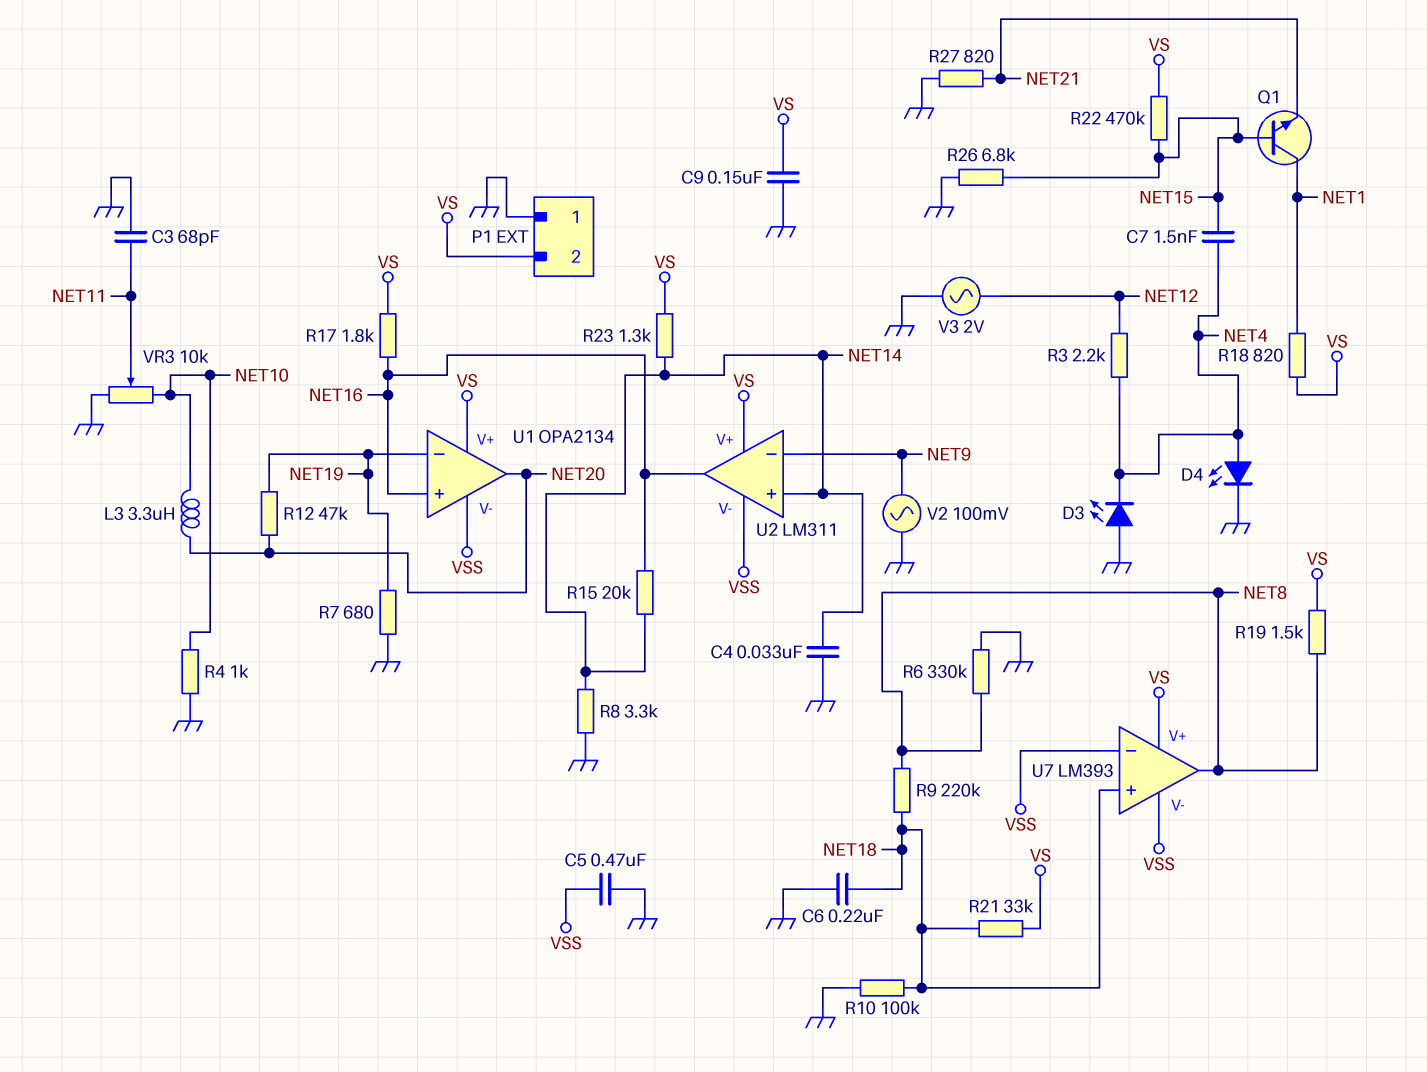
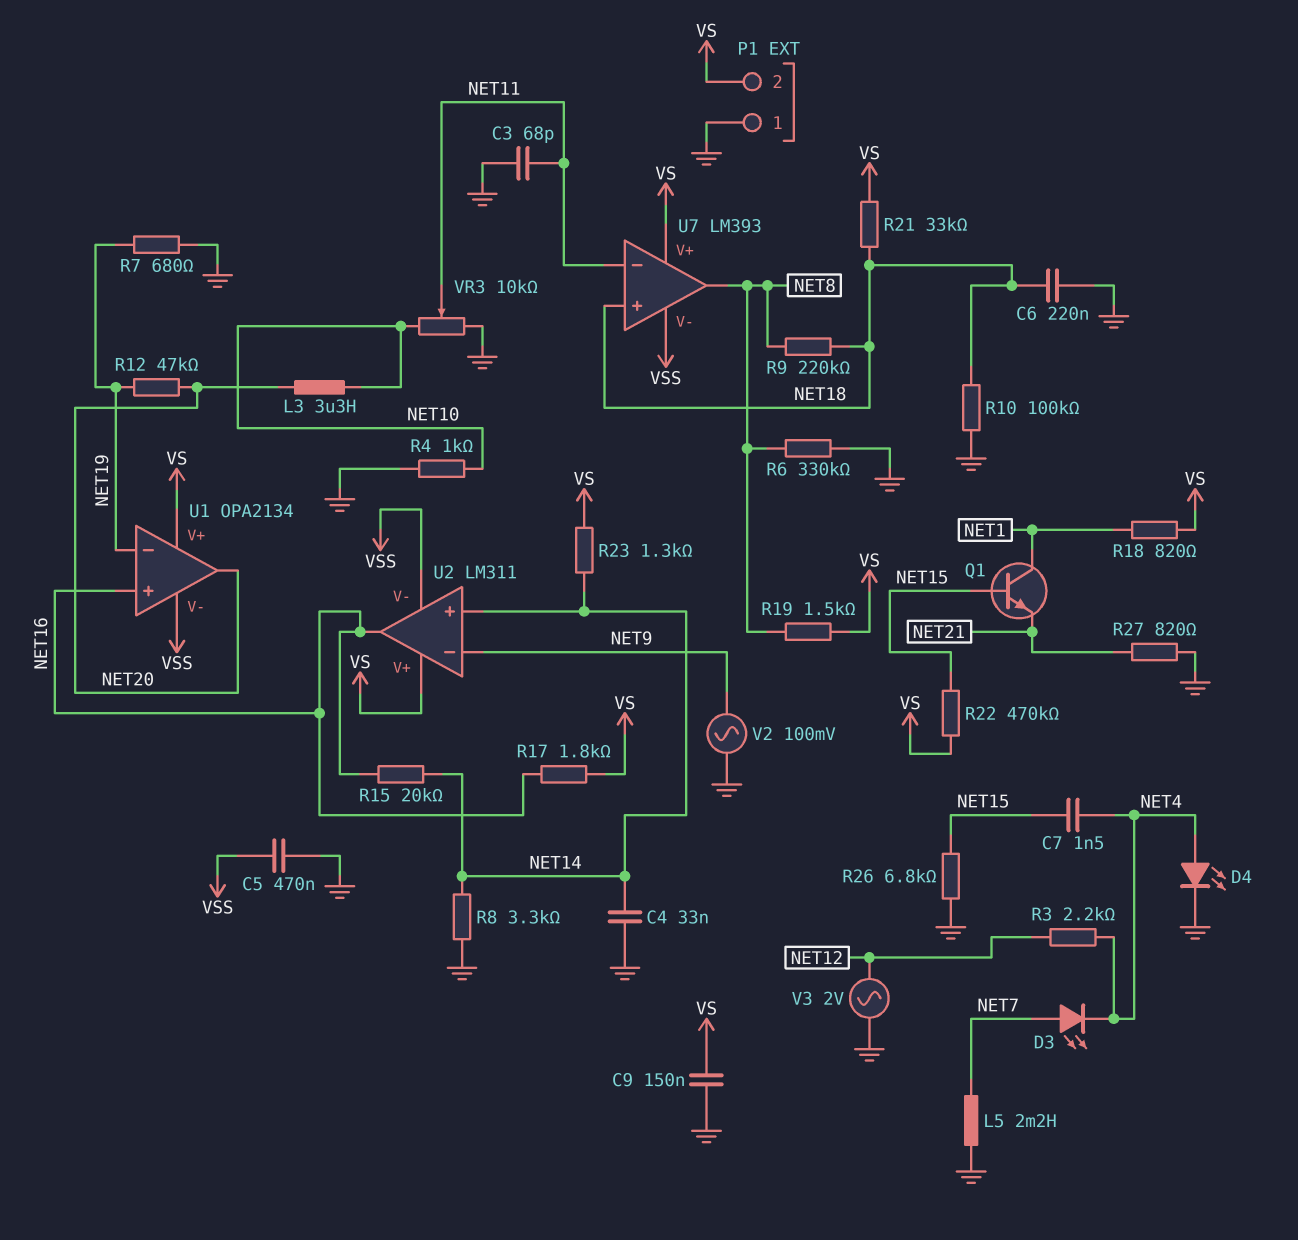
D3: LED (A GND, K NET4) -> LED (A NET7, K NET4)
L5: none -> 2.2mH (GND, NET7)
U7 pin in-: VSS -> NET11

